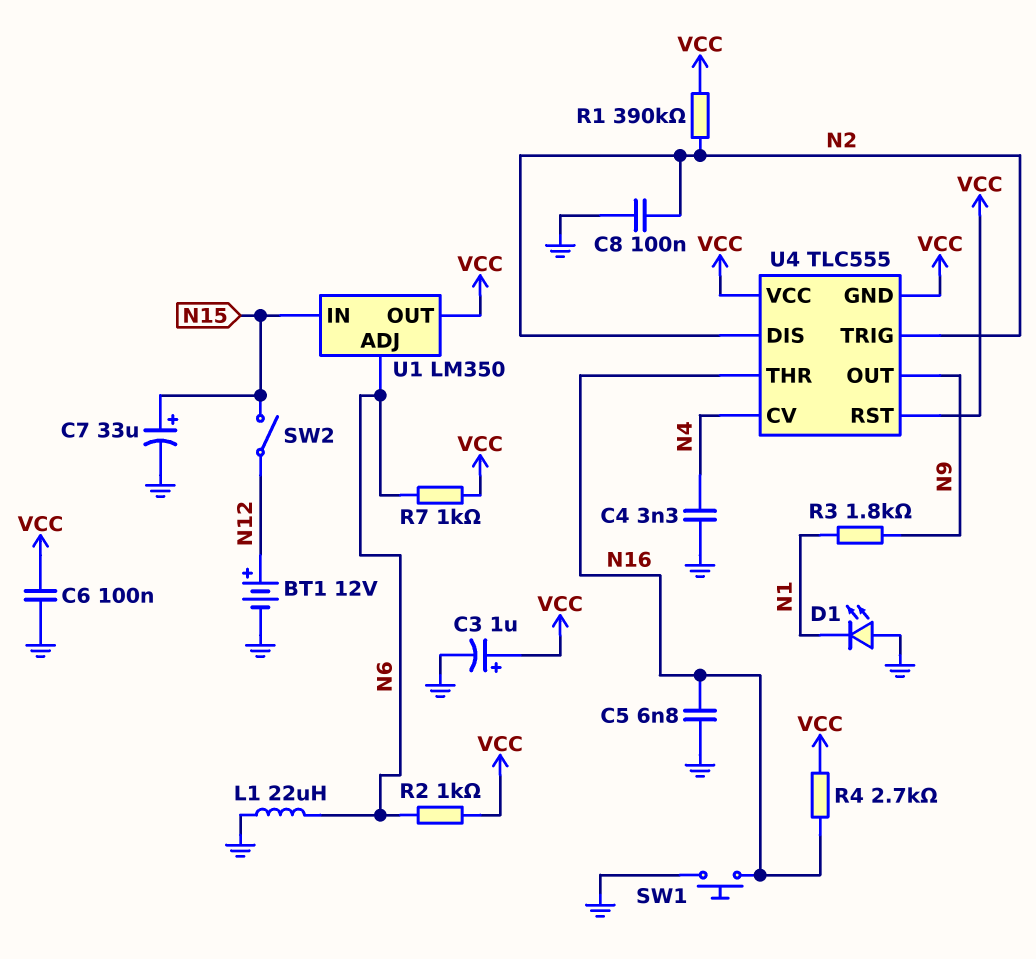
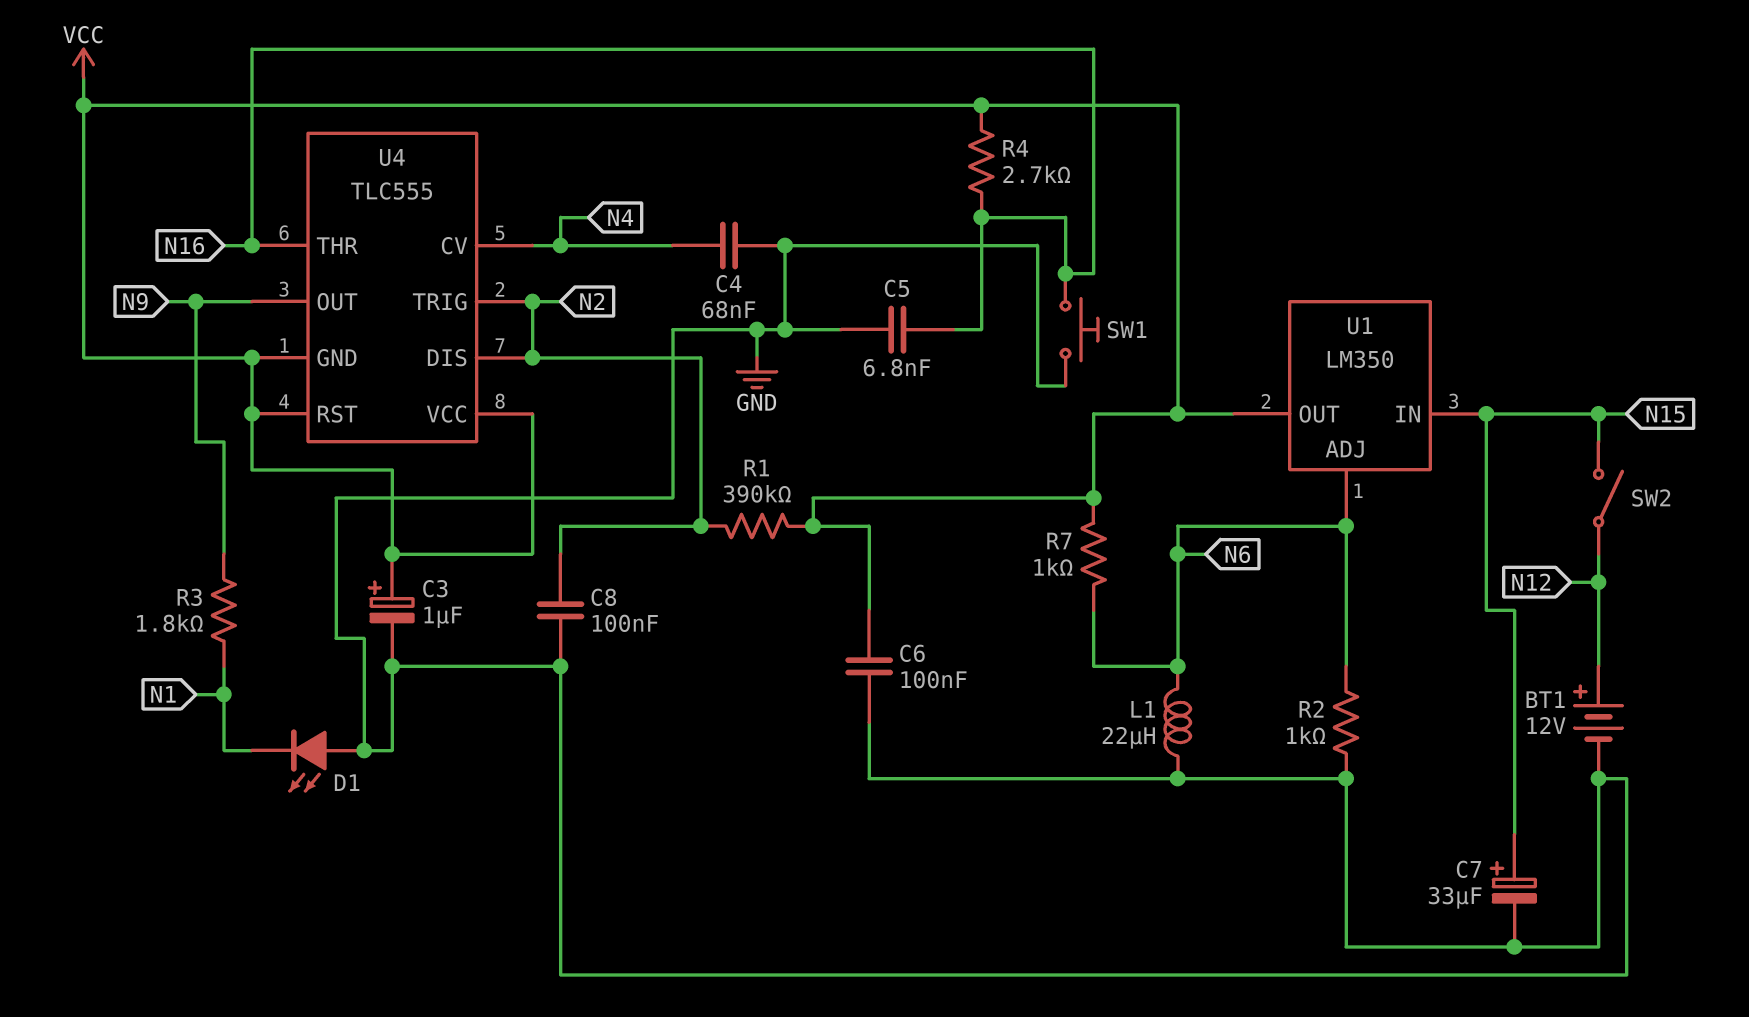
C4: 3.3nF (GND, N4) -> 68nF (GND, N4)
R2: 1k (N6, VCC) -> 1k (GND, N6)

